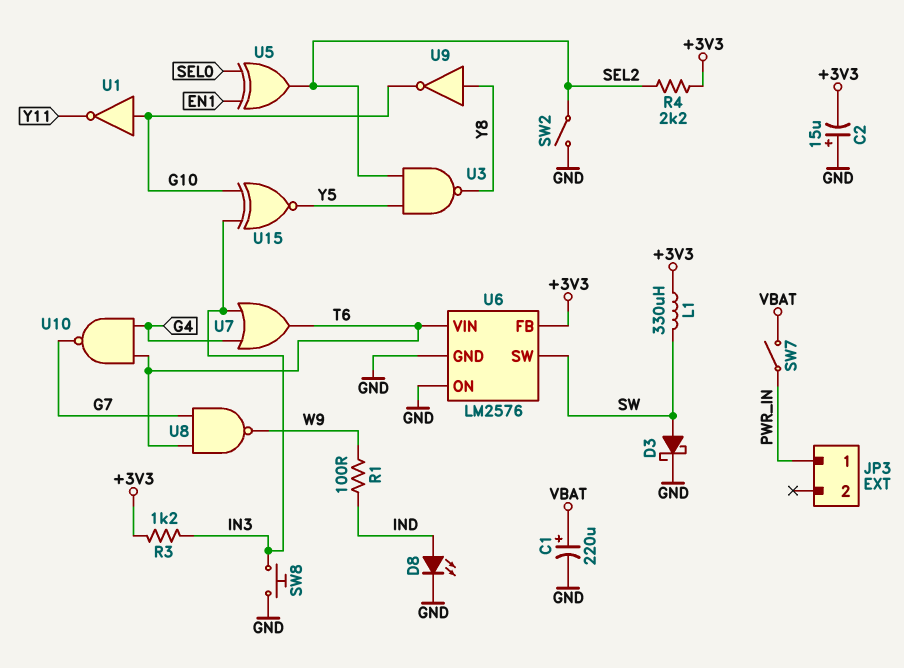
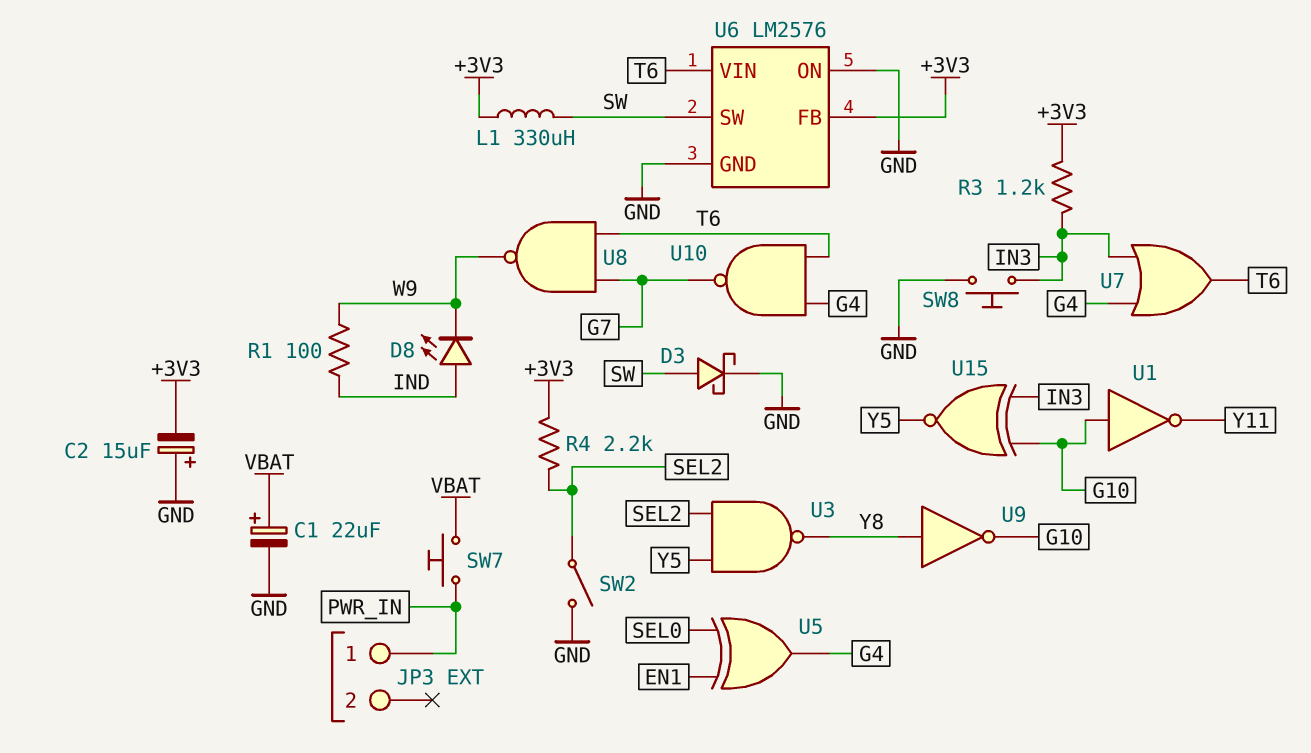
C1: 220uF (plus VBAT, minus GND) -> 22uF (plus VBAT, minus GND)
D8: LED (A IND, K GND) -> LED (A IND, K W9)
SW7: switch (PWR_IN, VBAT) -> button (PWR_IN, VBAT)
U5: XOR (in EN1, in SEL0, out SEL2) -> XOR (in EN1, in SEL0, out G4)

